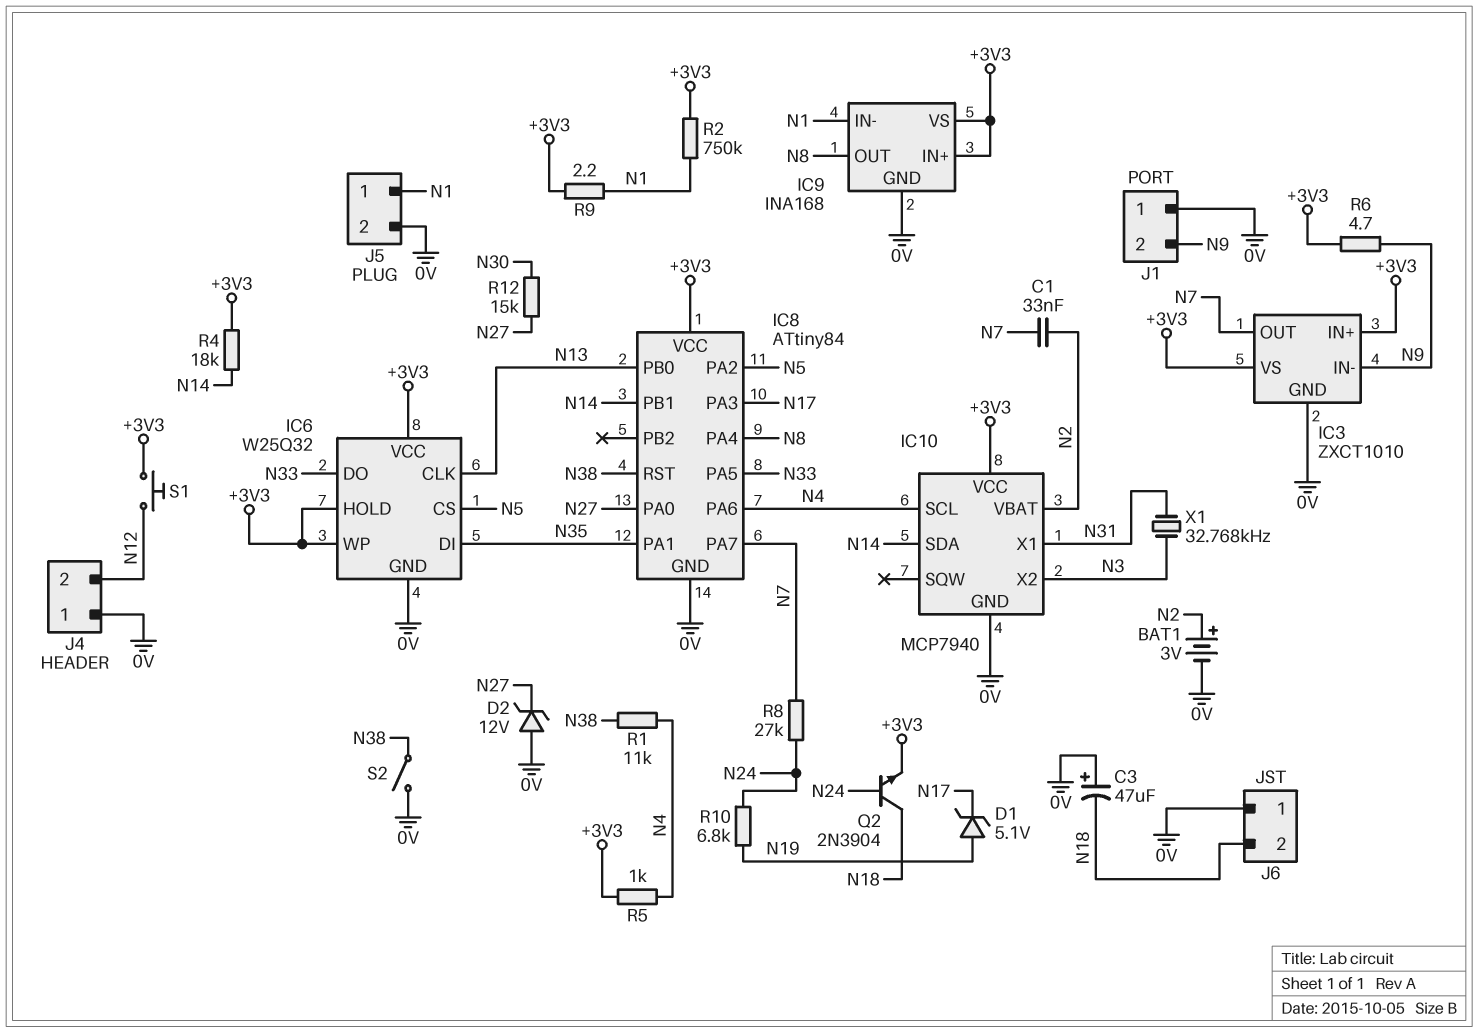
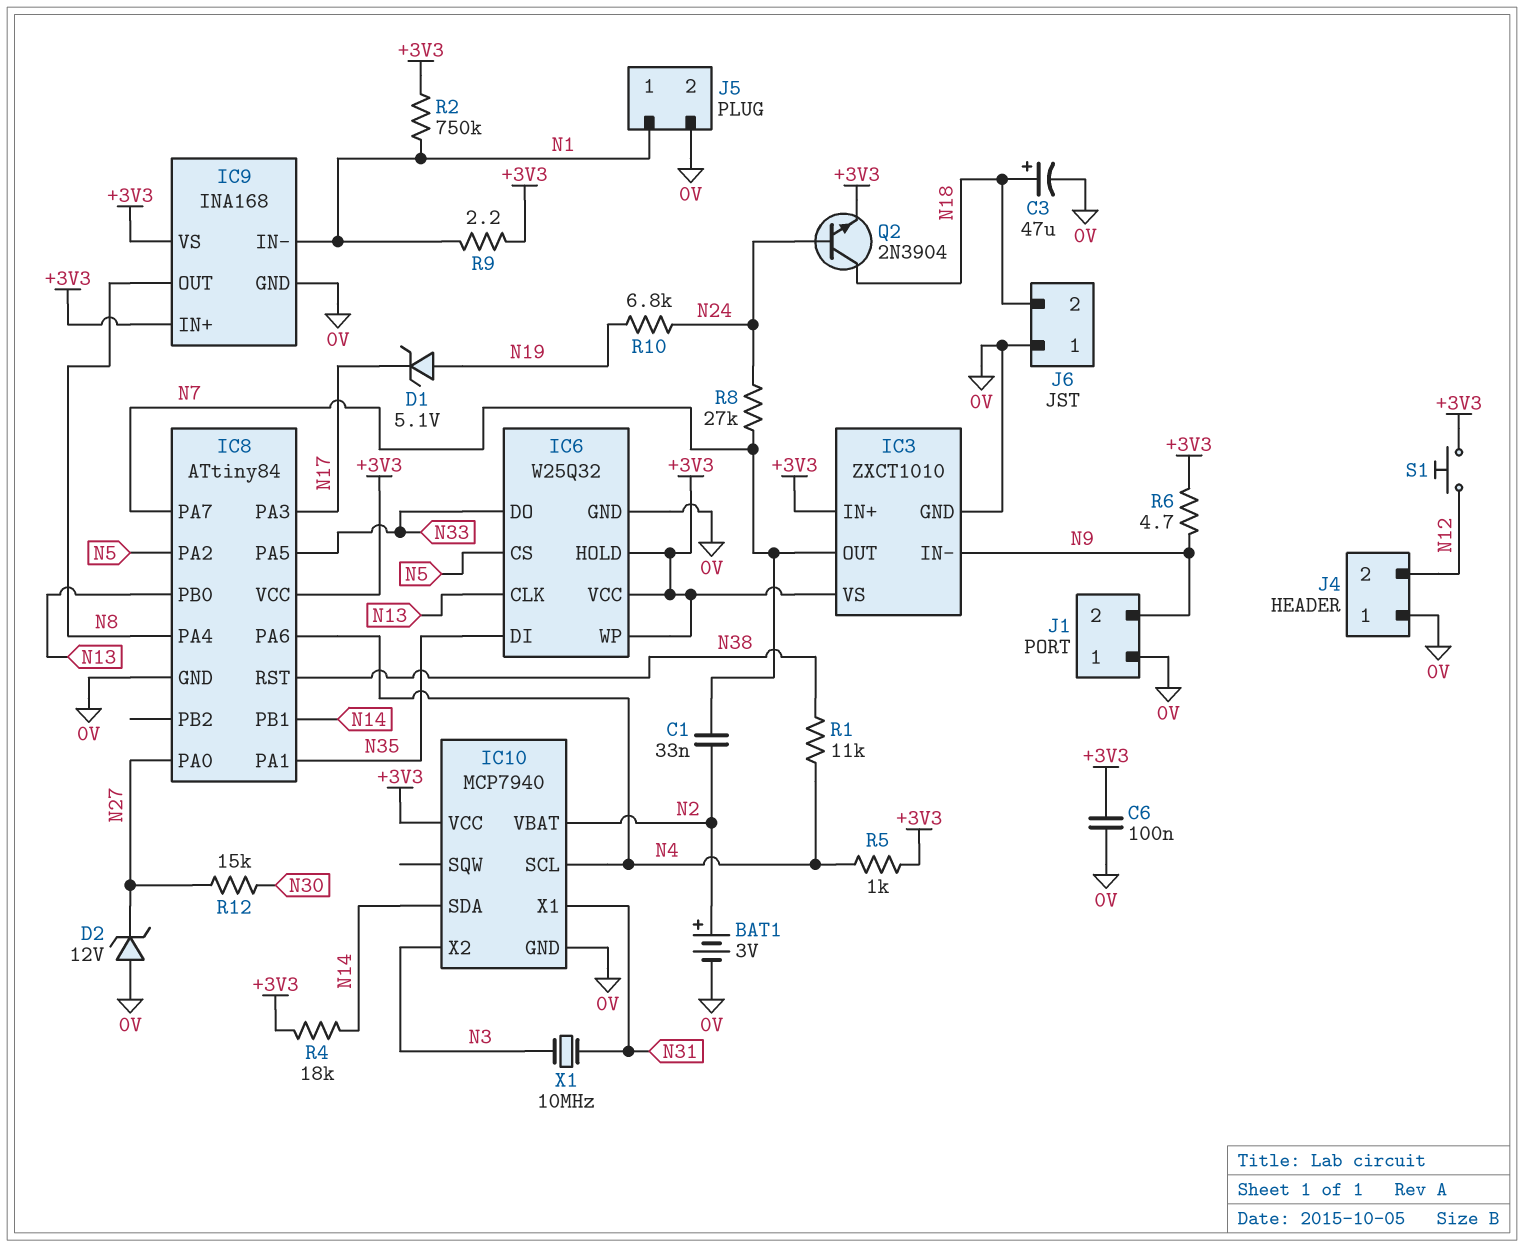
C3: 47uF (plus 0V, minus N18) -> 47uF (plus N18, minus 0V)
C6: none -> 100nF (+3V3, 0V)
S2: switch (0V, N38) -> none
X1: 32.768kHz (N3, N31) -> 10MHz (N3, N31)

